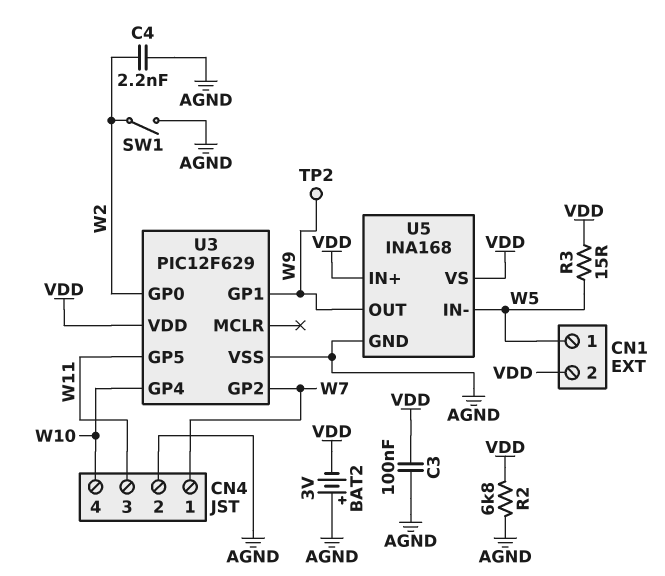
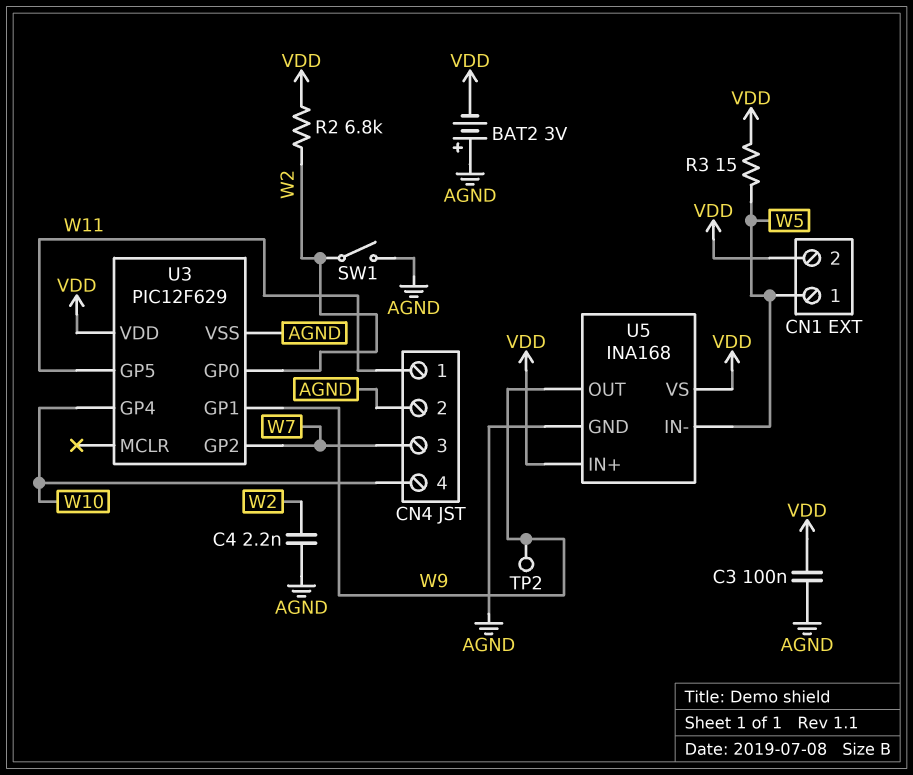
CN4 pin 1: W7 -> W11
CN4 pin 3: W11 -> W7
R2: 6.8k (AGND, VDD) -> 6.8k (VDD, W2)

